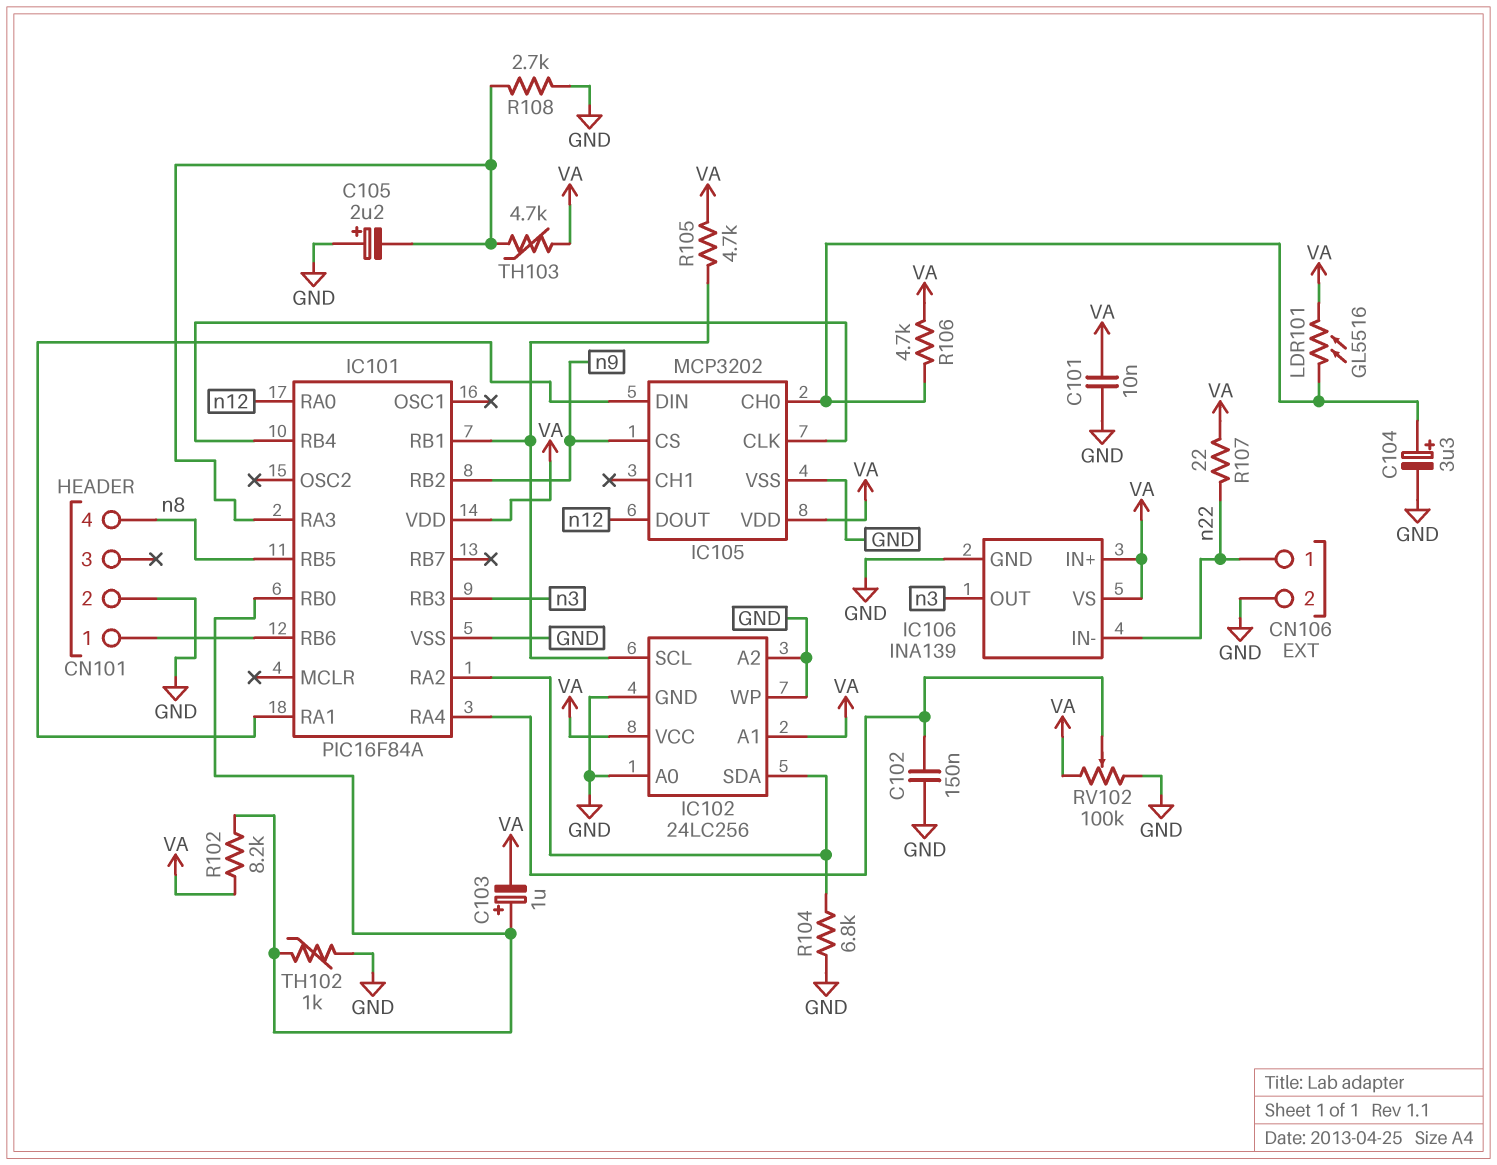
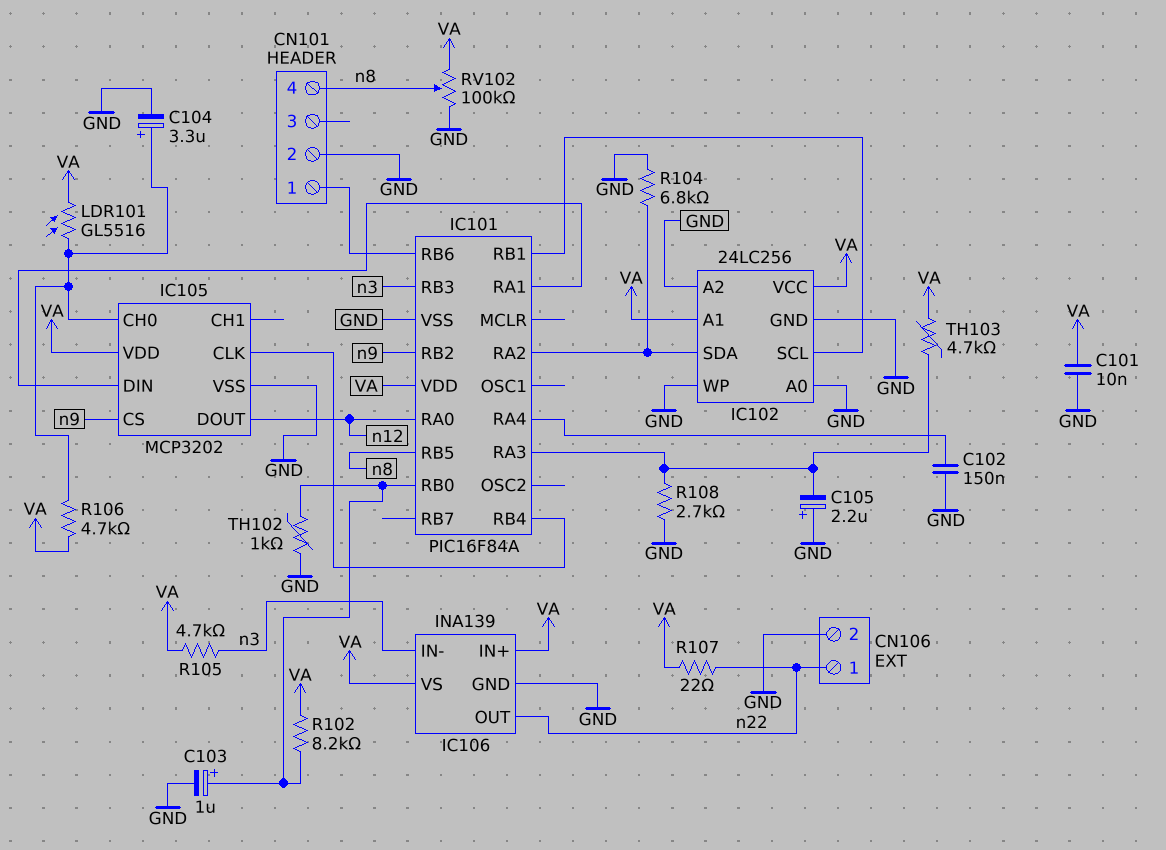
C103: 1uF (plus IC101/RB0, minus VA) -> 1uF (plus IC101/RB0, minus GND)
IC106 pin IN-: n22 -> n3
IC106 pin OUT: n3 -> n22
R105: 4.7k (IC101/RB1, VA) -> 4.7k (VA, n3)
RV102: 100k (GND, VA, wiper IC101/RA4) -> 100k (GND, VA, wiper n8)

